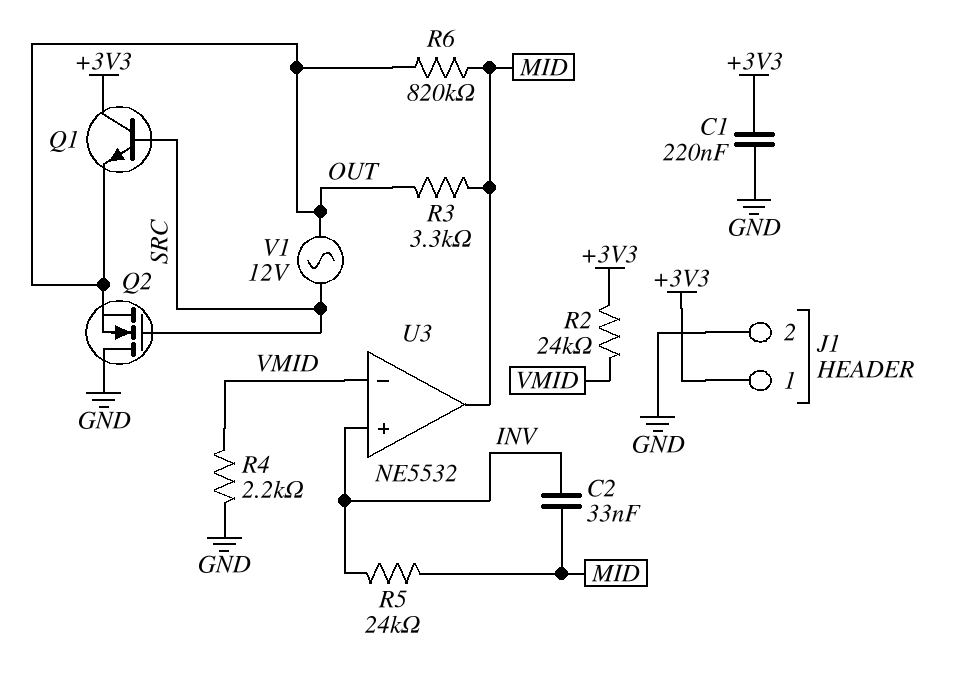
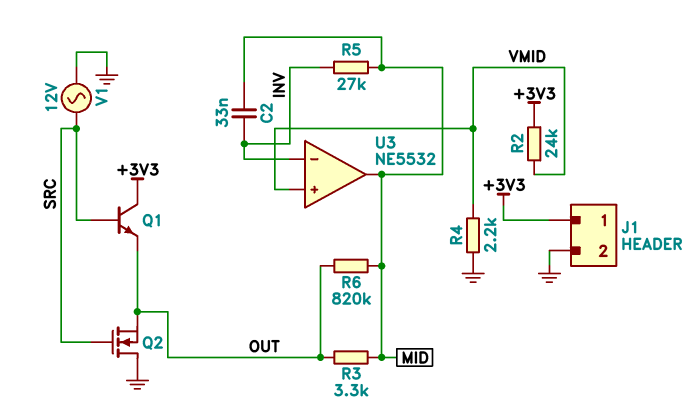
C1: 220nF (+3V3, GND) -> none
R5: 24k (INV, MID) -> 27k (INV, MID)
U3 pin in+: INV -> VMID
U3 pin in-: VMID -> INV
V1: AC 12V (OUT, SRC) -> AC 12V (GND, SRC)

